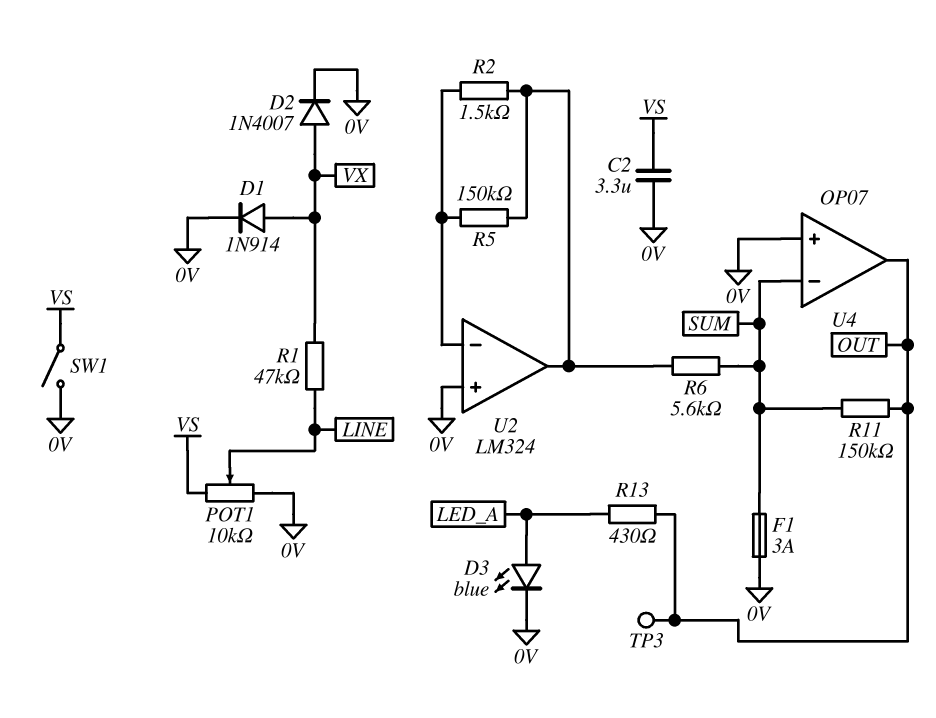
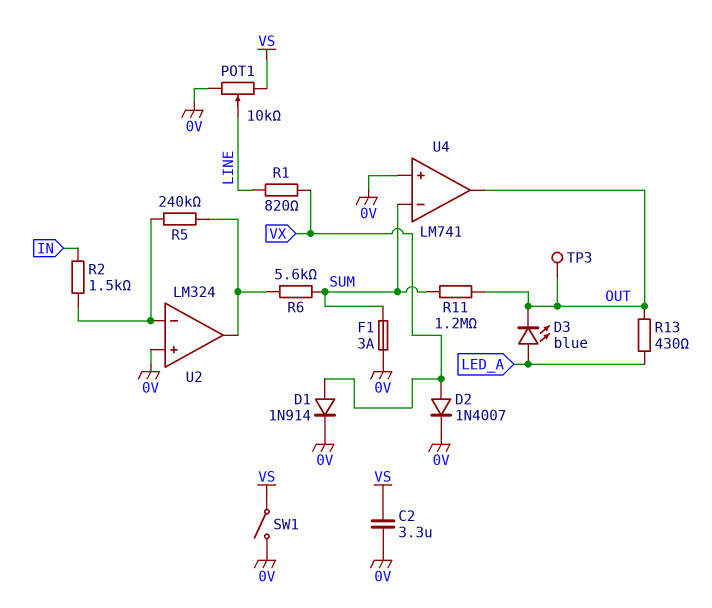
D3: LED blue (A LED_A, K 0V) -> LED blue (A LED_A, K OUT)
R1: 47k (LINE, VX) -> 820 (LINE, VX)
R2: 1.5k (U2/in-, U2/out) -> 1.5k (IN, U2/in-)
R5: 150k (U2/in-, U2/out) -> 240k (U2/in-, U2/out)
R11: 150k (OUT, SUM) -> 1.2M (OUT, SUM)
U4: OP07 -> LM741

